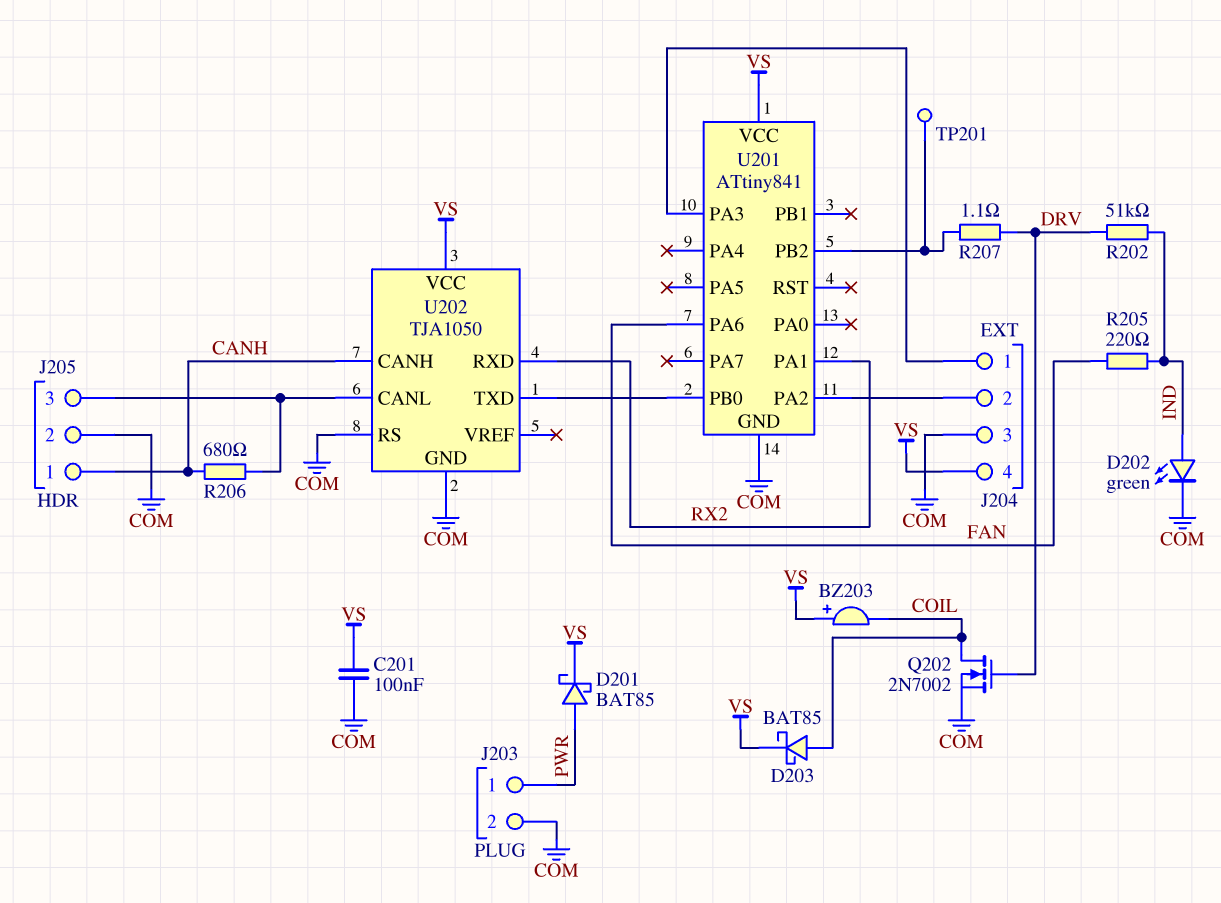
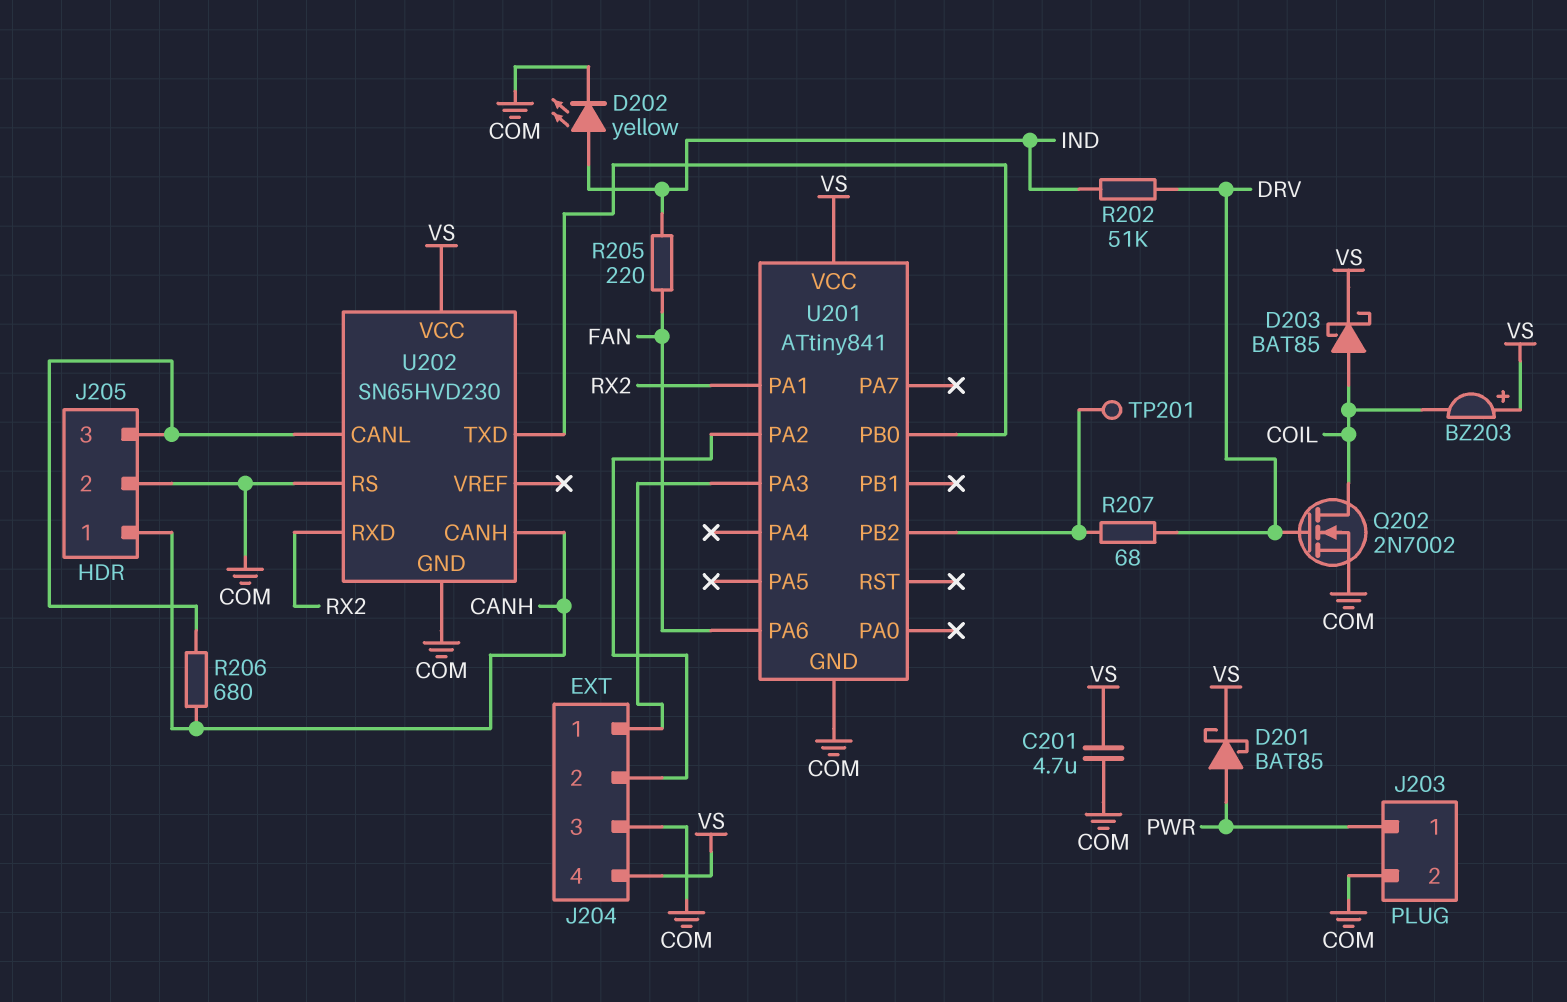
C201: 100nF (COM, VS) -> 4.7uF (COM, VS)
D202: LED green (A IND, K COM) -> LED yellow (A IND, K COM)
R207: 1.1 (DRV, U201/PB2) -> 68 (DRV, U201/PB2)
U202: TJA1050 -> SN65HVD230

